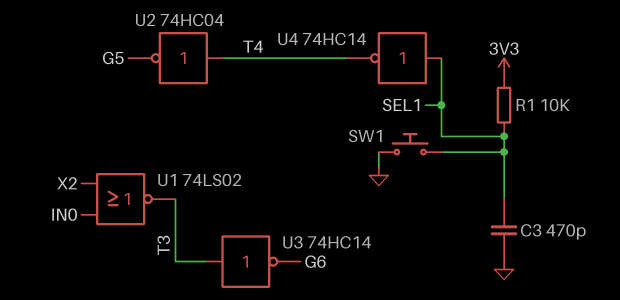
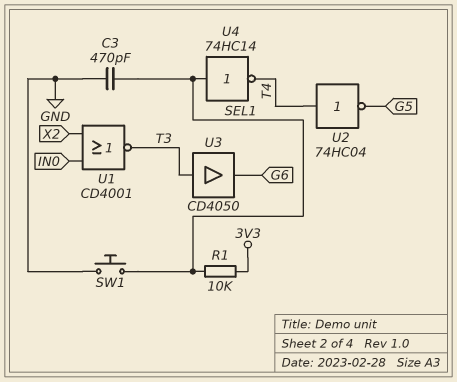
U1: NOR 74LS02 (in IN0, in X2, out T3) -> NOR CD4001 (in IN0, in X2, out T3)
U3: NOT 74HC14 (in T3, out G6) -> buffer CD4050 (in T3, out G6)

